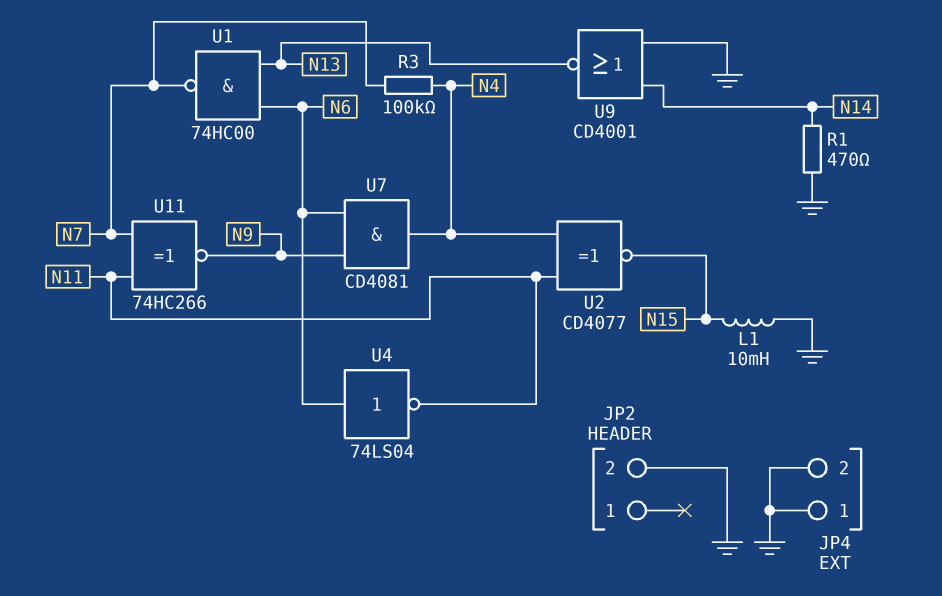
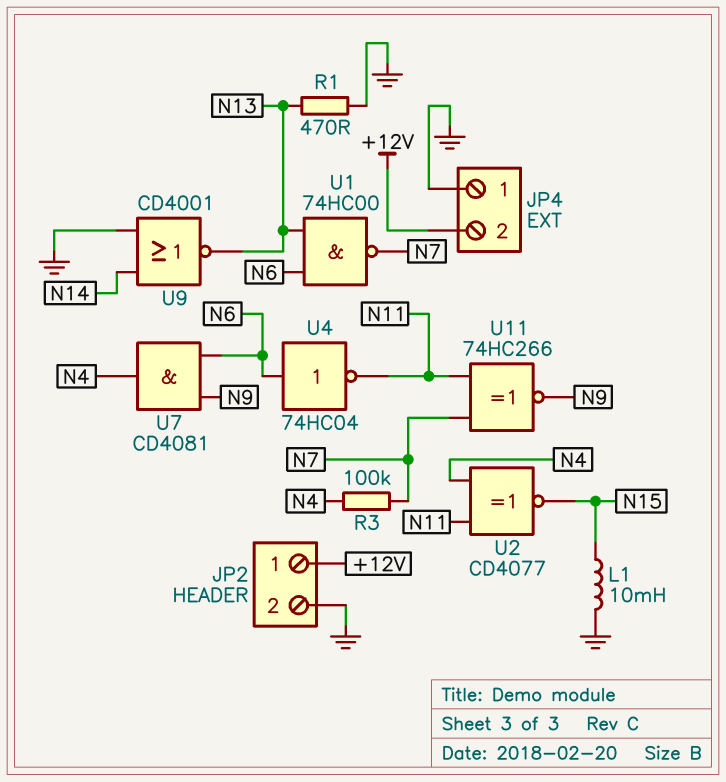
JP2 pin 1: none -> +12V
JP4 pin 2: GND -> +12V
R1: 470 (GND, N14) -> 470 (GND, N13)
U4: NOT 74LS04 (in N6, out N11) -> NOT 74HC04 (in N6, out N11)

